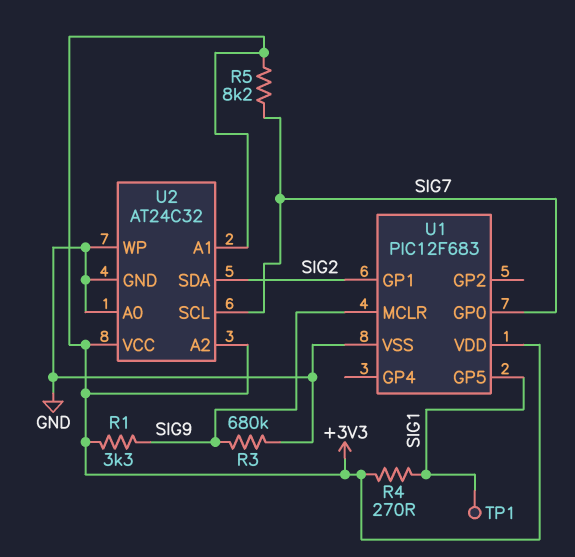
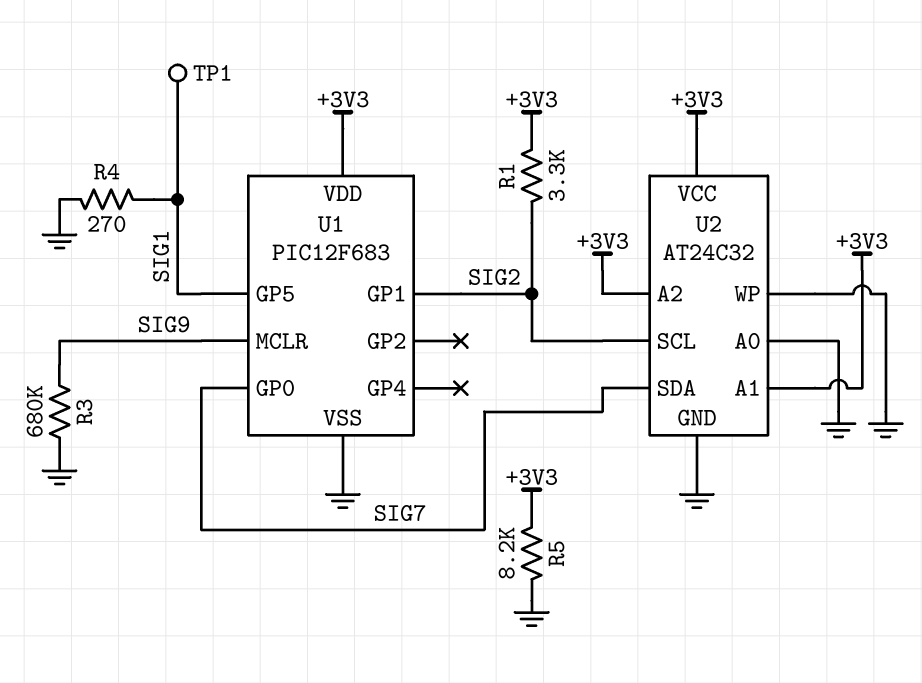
R1: 3.3k (+3V3, SIG9) -> 3.3k (+3V3, SIG2)
R4: 270 (+3V3, SIG1) -> 270 (GND, SIG1)
R5: 8.2k (+3V3, SIG7) -> 8.2k (+3V3, GND)
U2 pin SCL: SIG7 -> SIG2
U2 pin SDA: SIG2 -> SIG7

